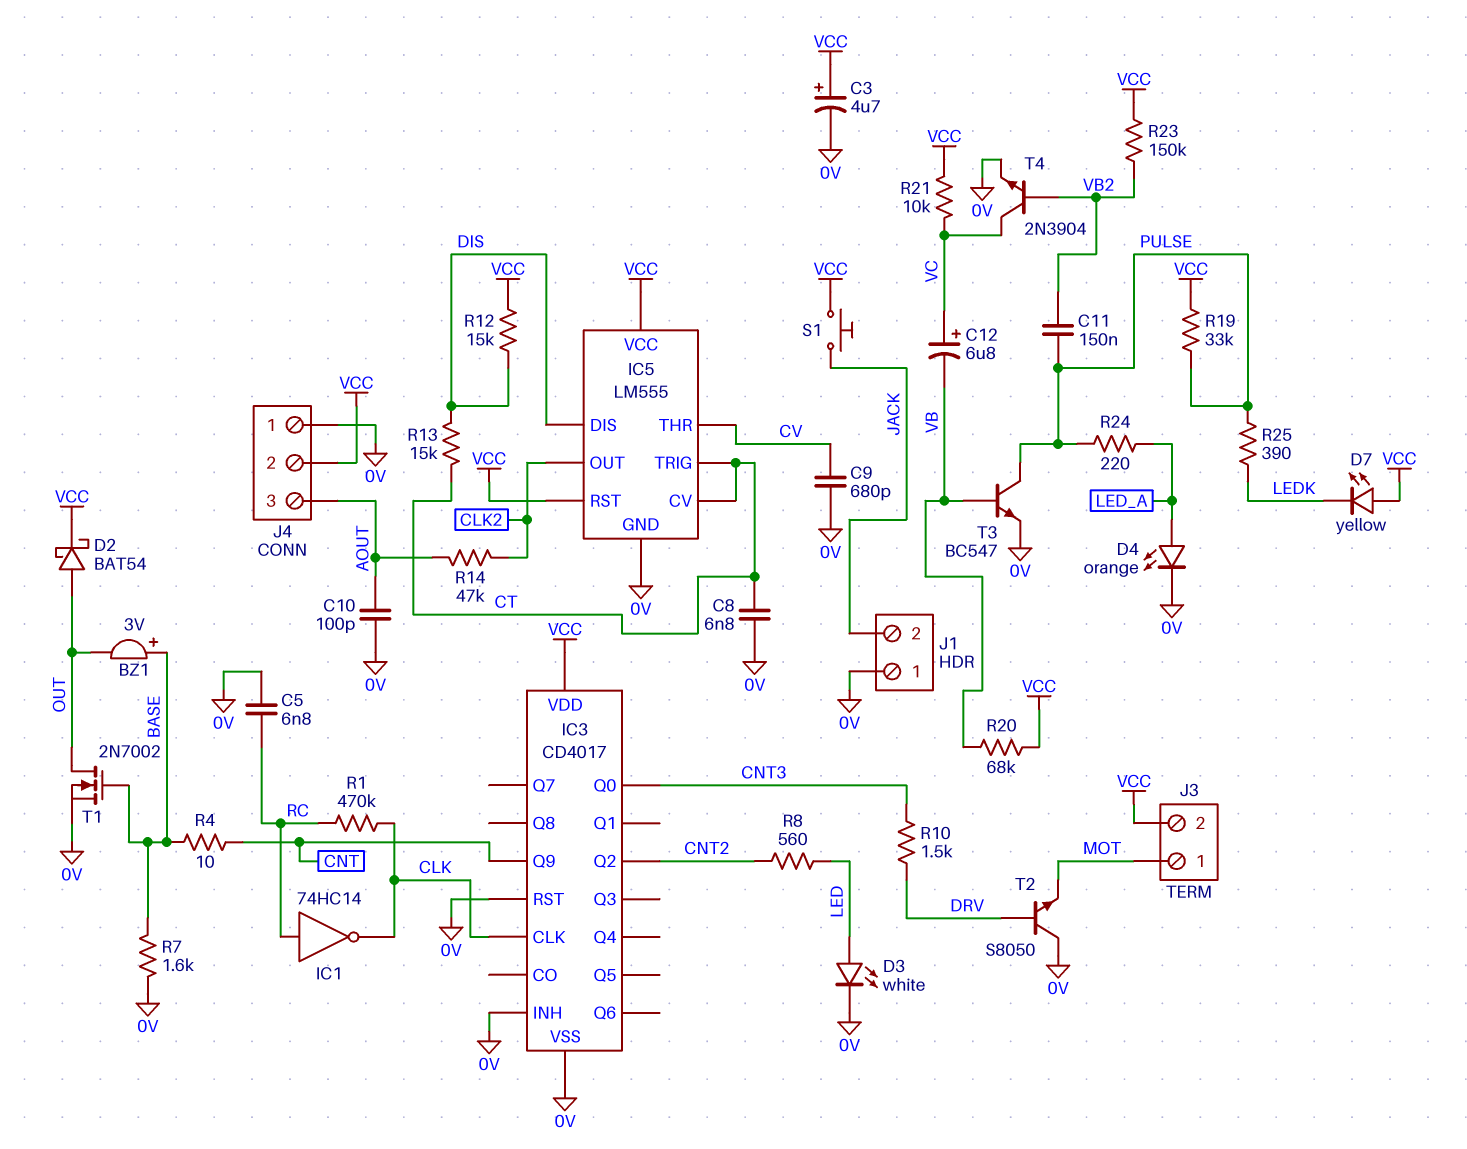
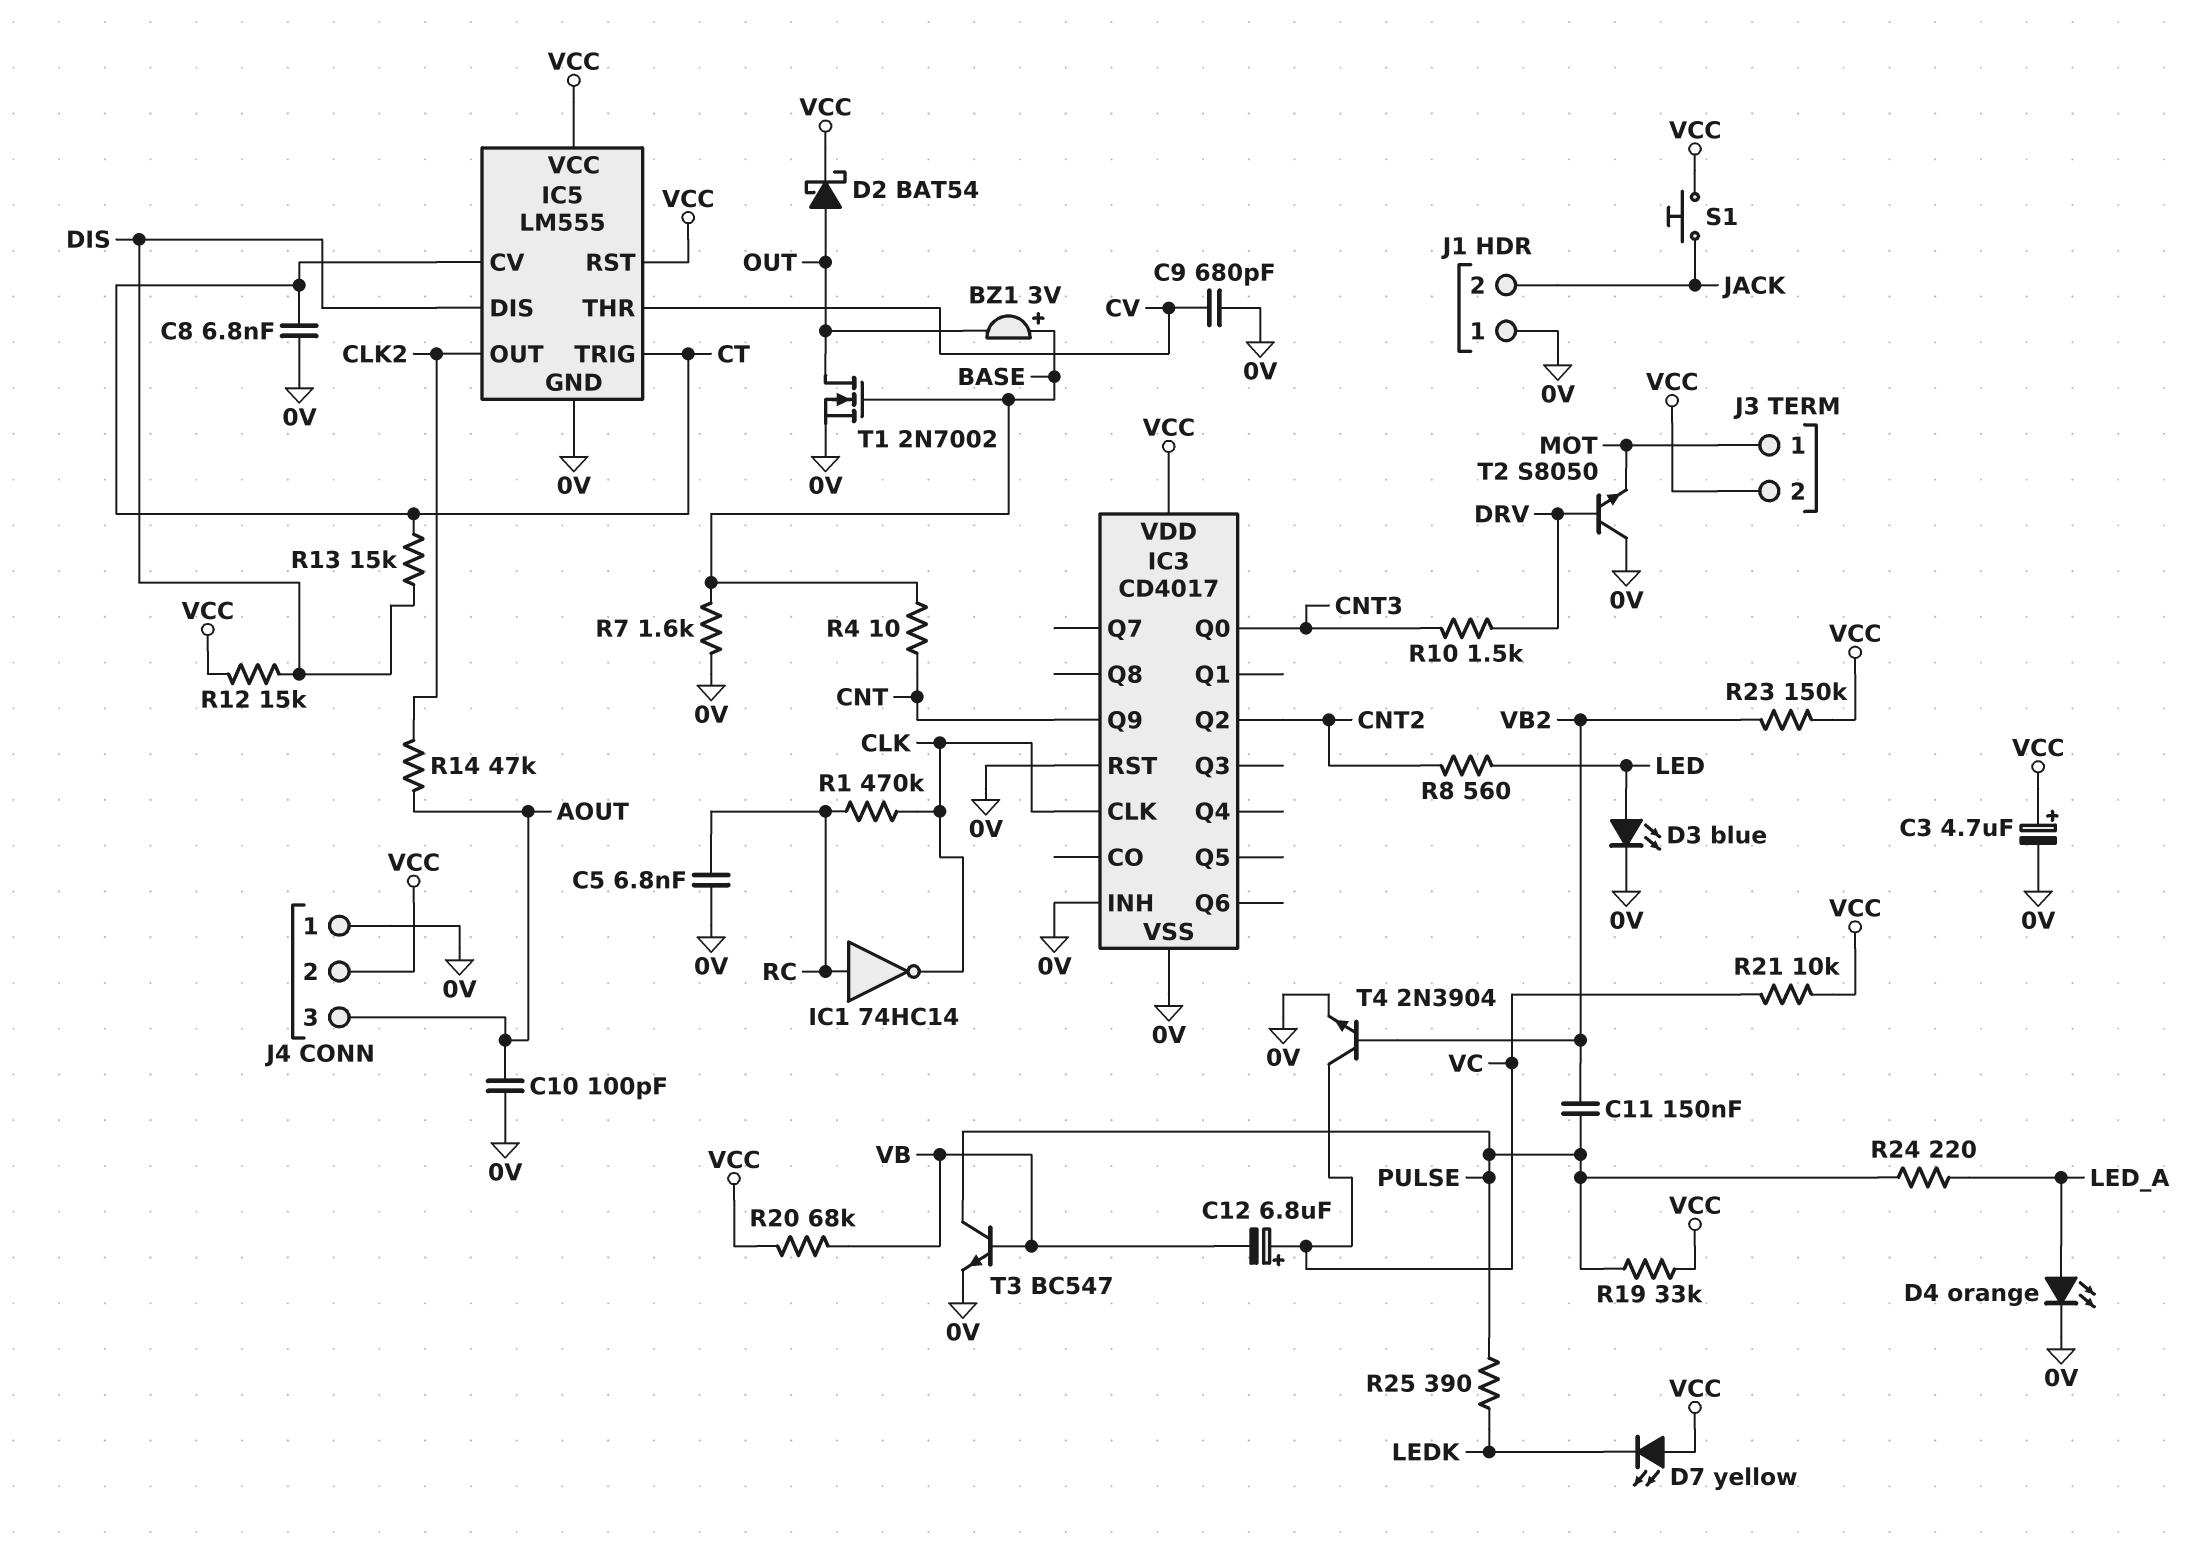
D3: LED white (A LED, K 0V) -> LED blue (A LED, K 0V)

